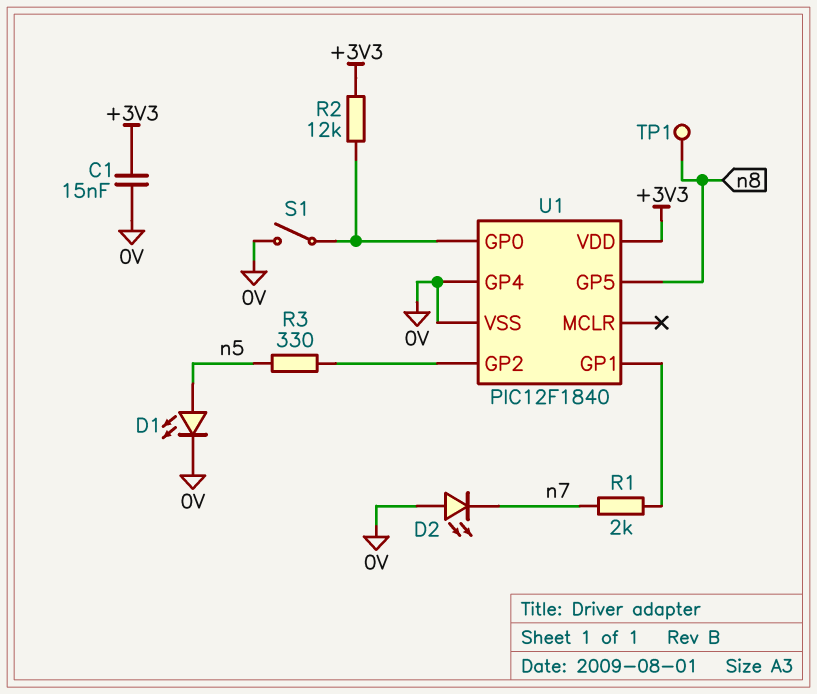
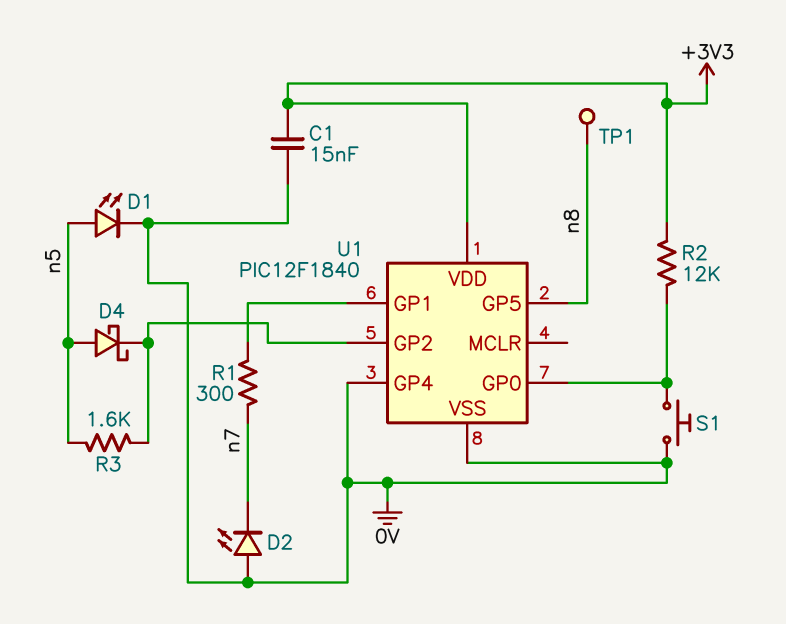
D4: none -> schottky (A n5, K U1/GP2)
R1: 2k (U1/GP1, n7) -> 300 (U1/GP1, n7)
R3: 330 (U1/GP2, n5) -> 1.6k (U1/GP2, n5)
S1: switch (0V, U1/GP0) -> button (0V, U1/GP0)

